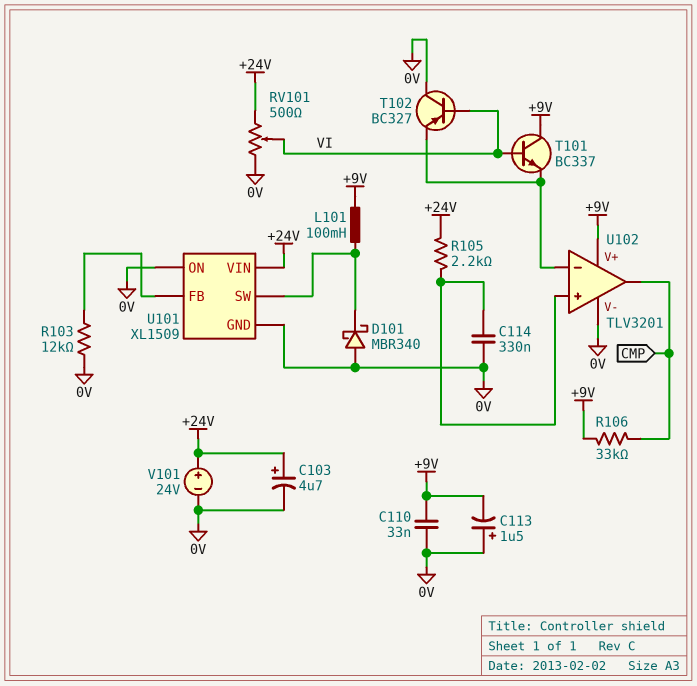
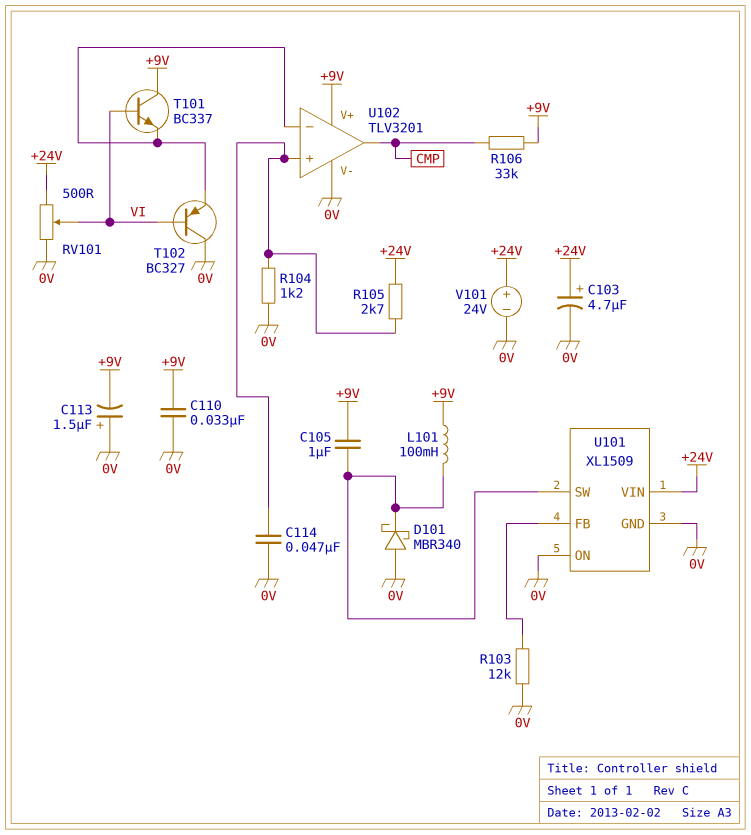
C105: none -> 1uF (+9V, U101/SW)
C114: 330nF (0V, U102/in+) -> 47nF (0V, U102/in+)
R104: none -> 1.2k (0V, U102/in+)
R105: 2.2k (+24V, U102/in+) -> 2.7k (+24V, U102/in+)

